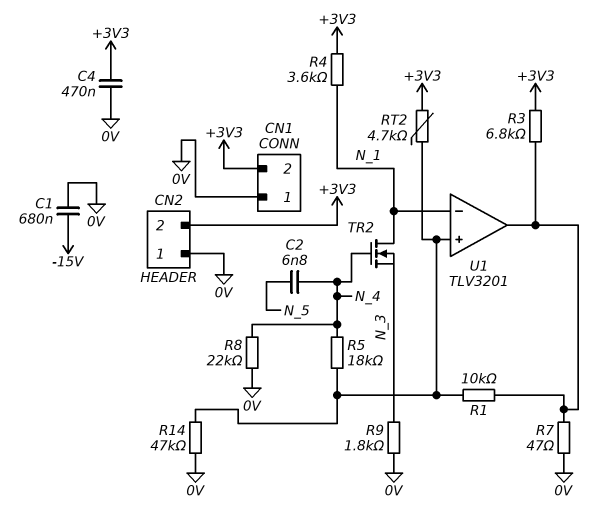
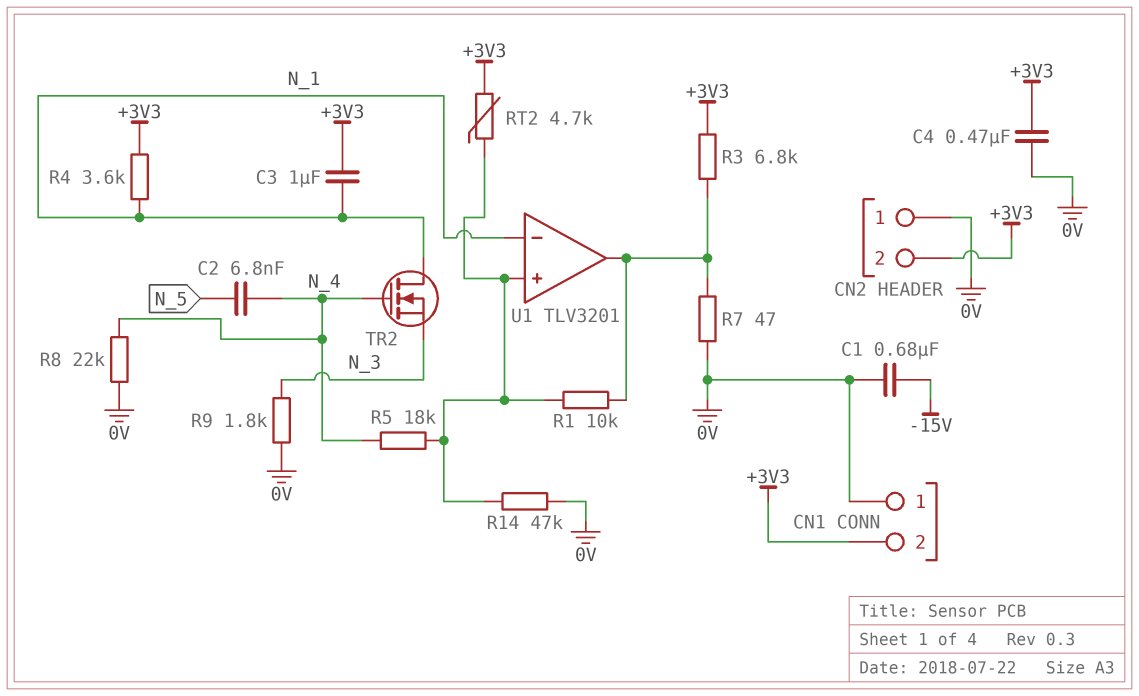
C3: none -> 1uF (+3V3, N_1)

